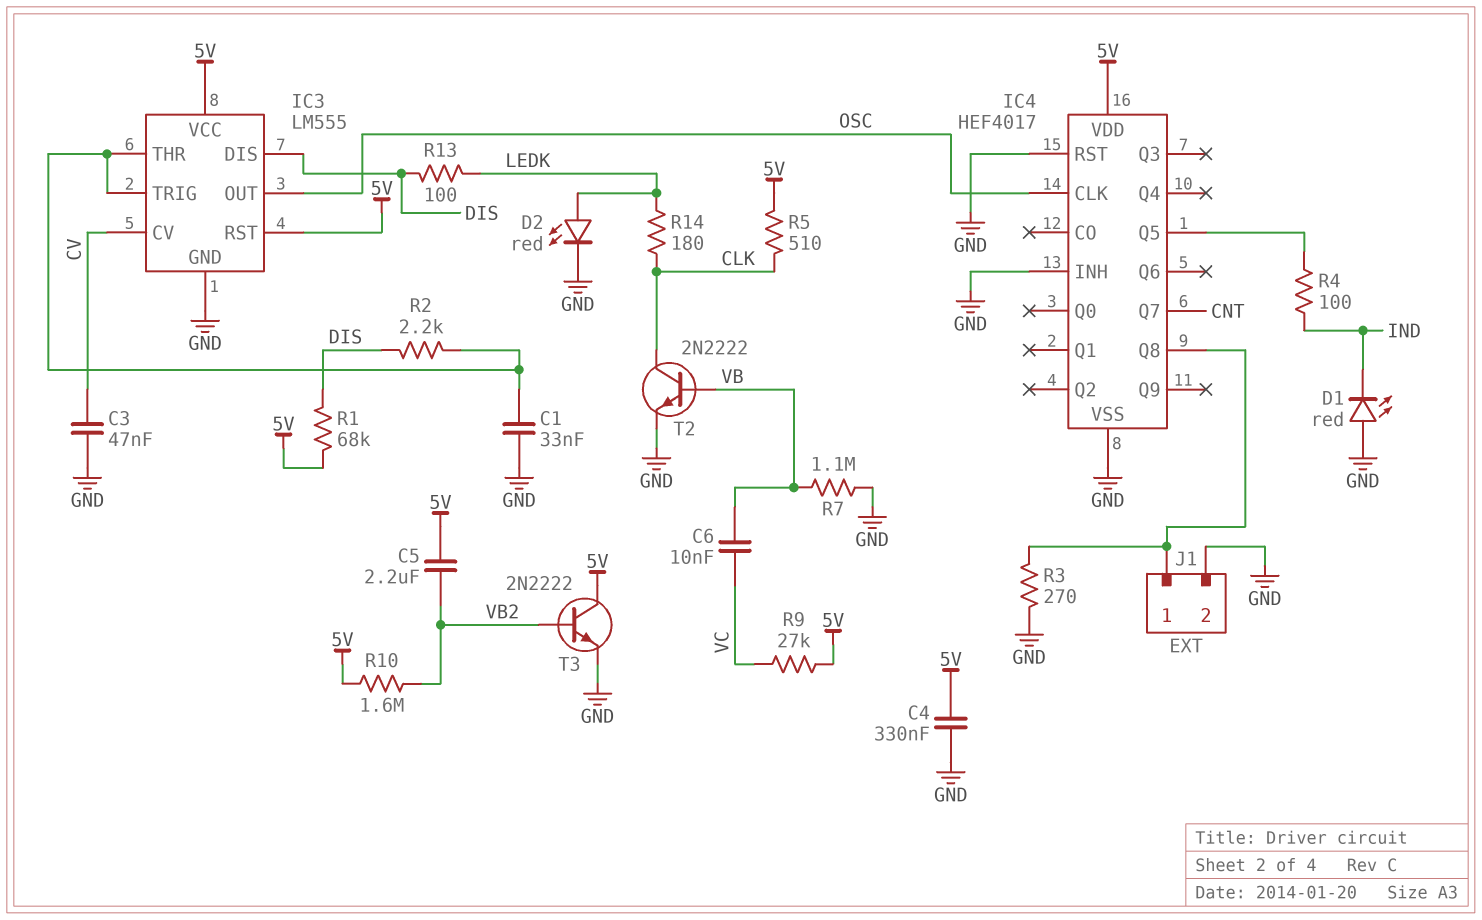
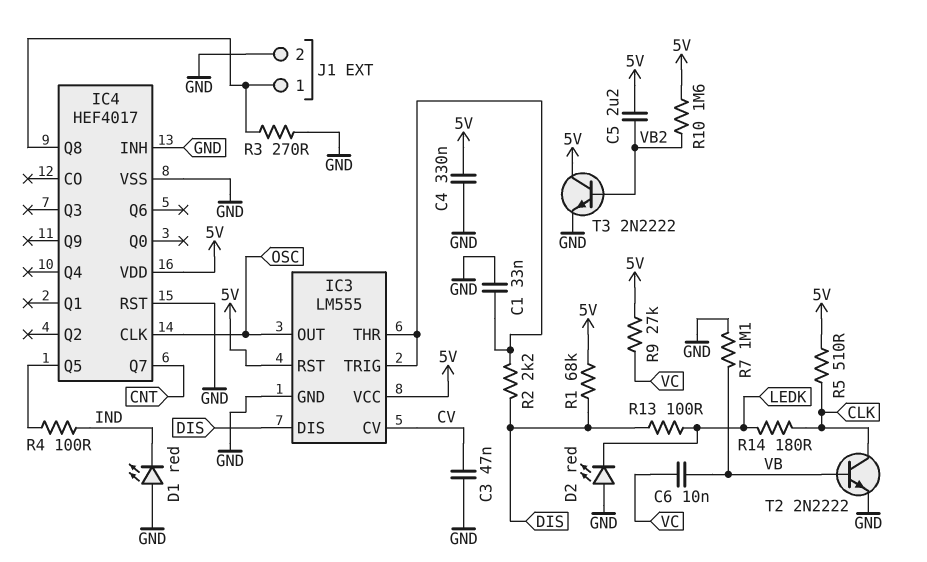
D2: LED red (A LEDK, K GND) -> LED red (A GND, K LEDK)

